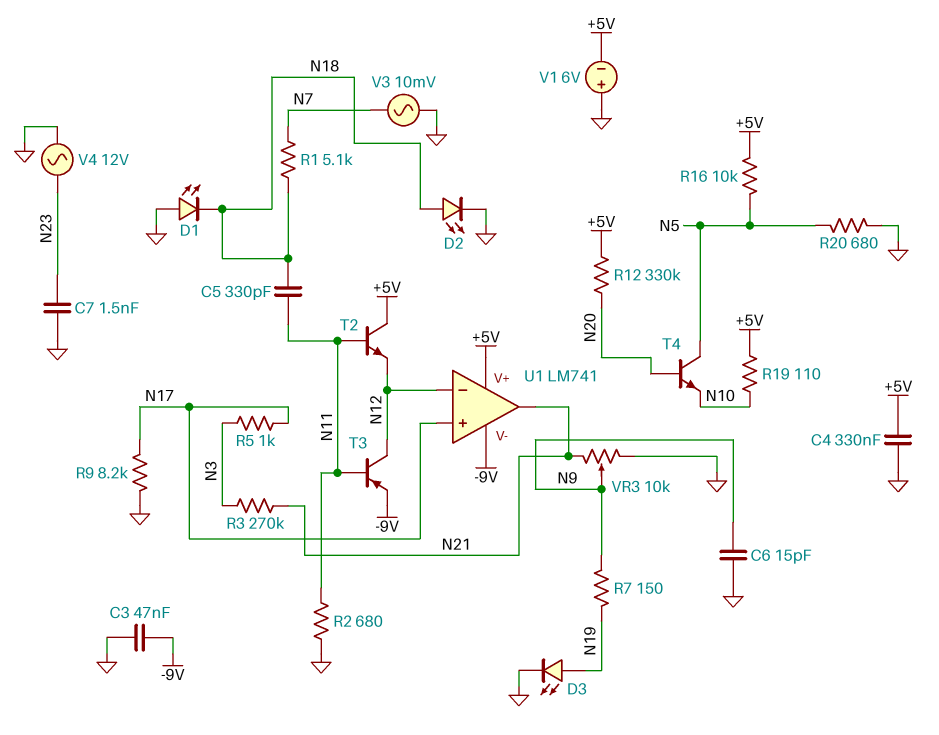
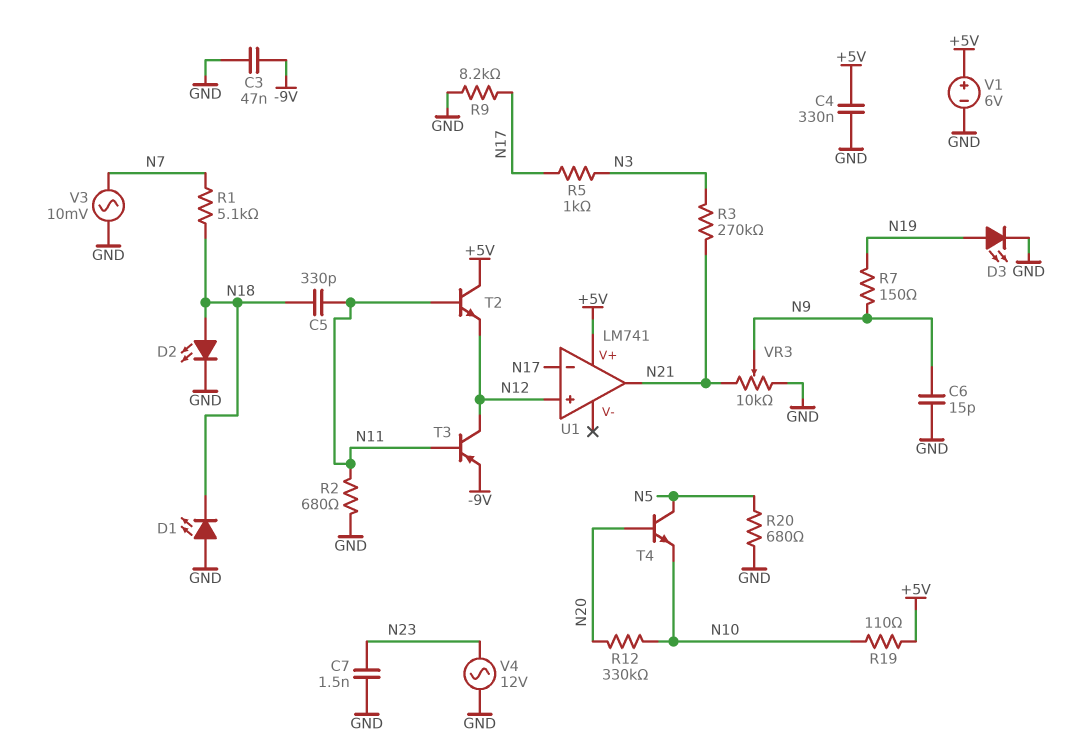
R12: 330k (+5V, N20) -> 330k (N10, N20)
R16: 10k (+5V, N5) -> none
U1 pin V-: -9V -> none
U1 pin in+: N17 -> N12
U1 pin in-: N12 -> N17
V1: 6V (plus GND, minus +5V) -> 6V (plus +5V, minus GND)

